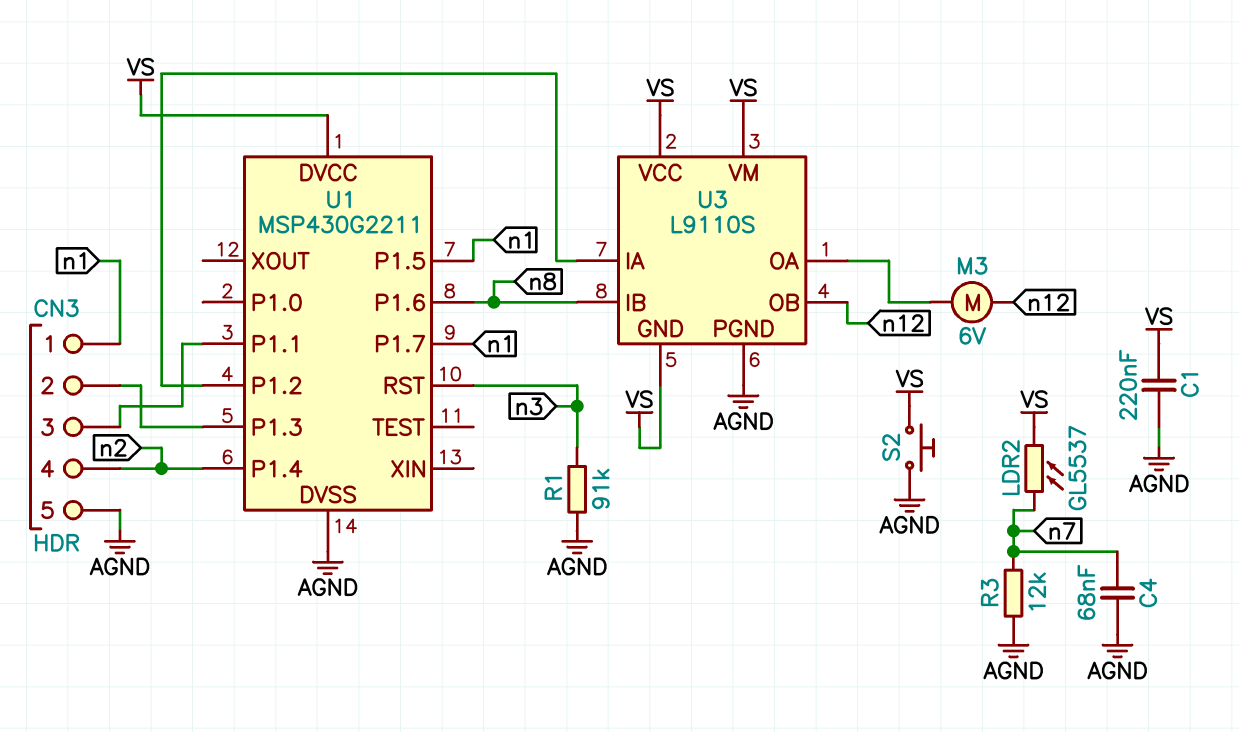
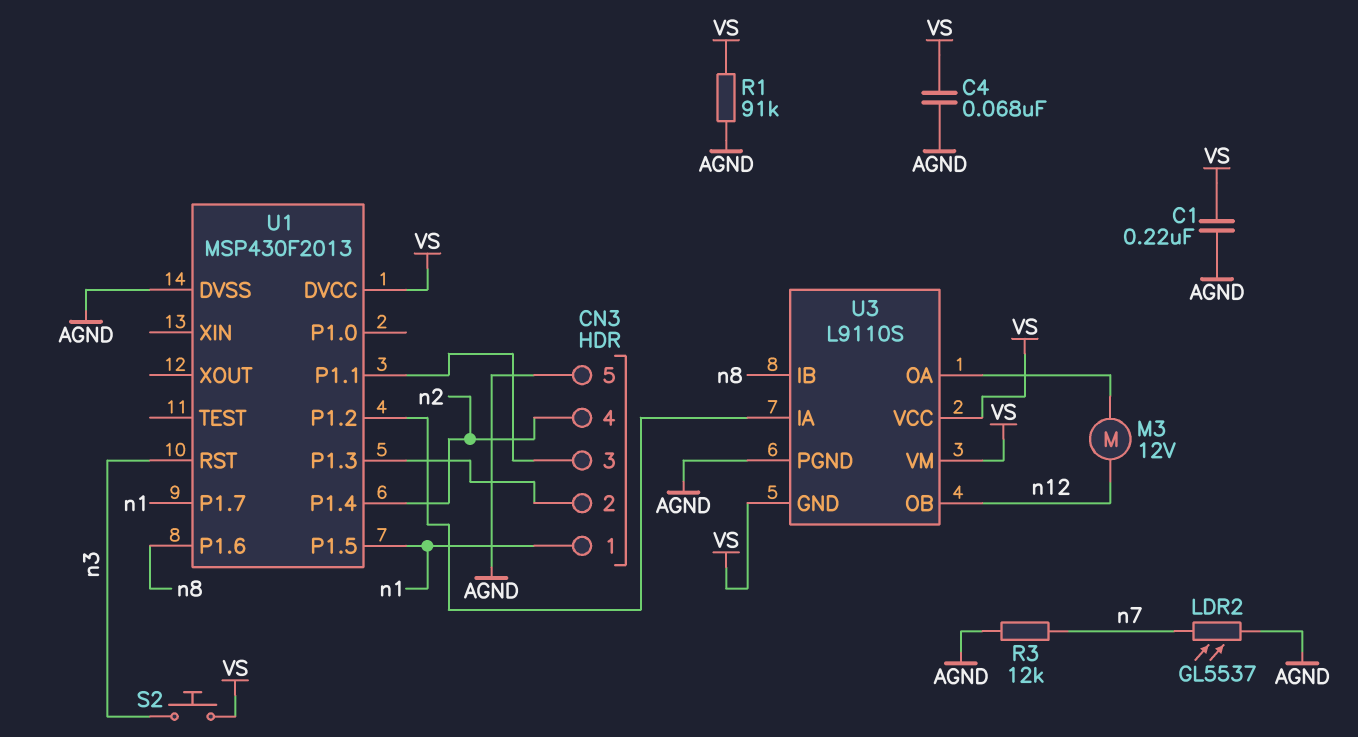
C4: 68nF (AGND, n7) -> 68nF (AGND, VS)
LDR2: GL5537 (VS, n7) -> GL5537 (AGND, n7)
M3: motor 6V (U3/OA, n12) -> motor 12V (U3/OA, n12)
R1: 91k (AGND, n3) -> 91k (AGND, VS)
S2: button (AGND, VS) -> button (VS, n3)
U1: MSP430G2211 -> MSP430F2013

